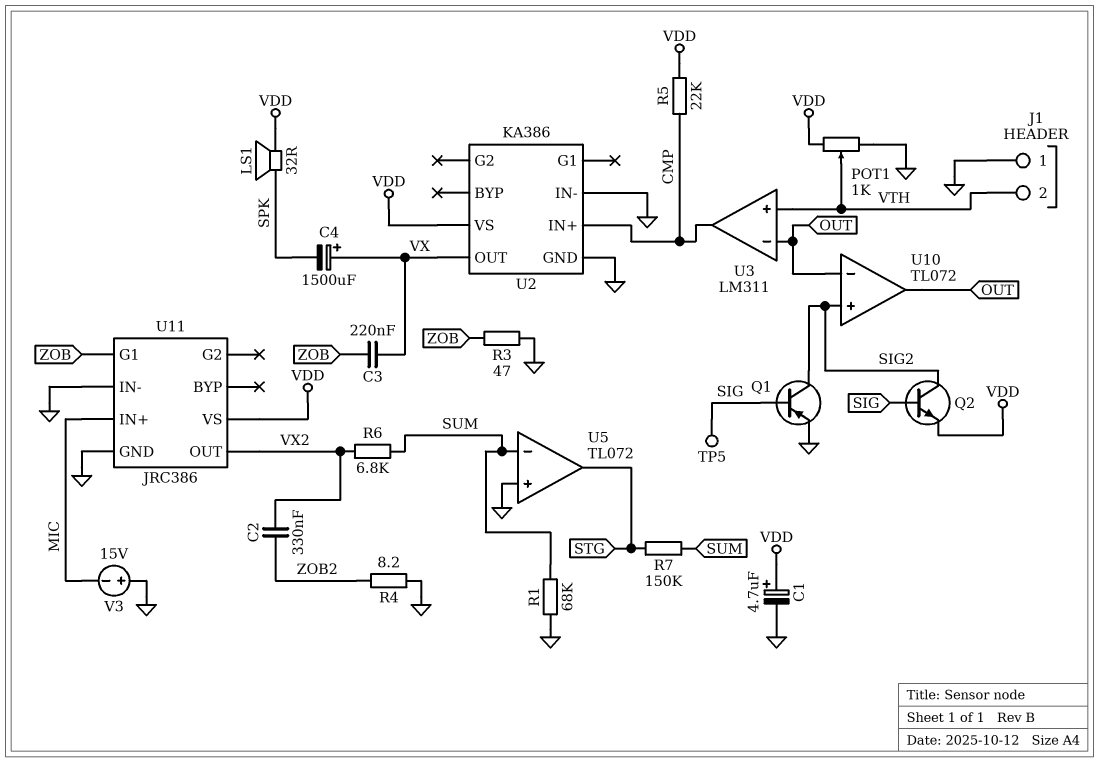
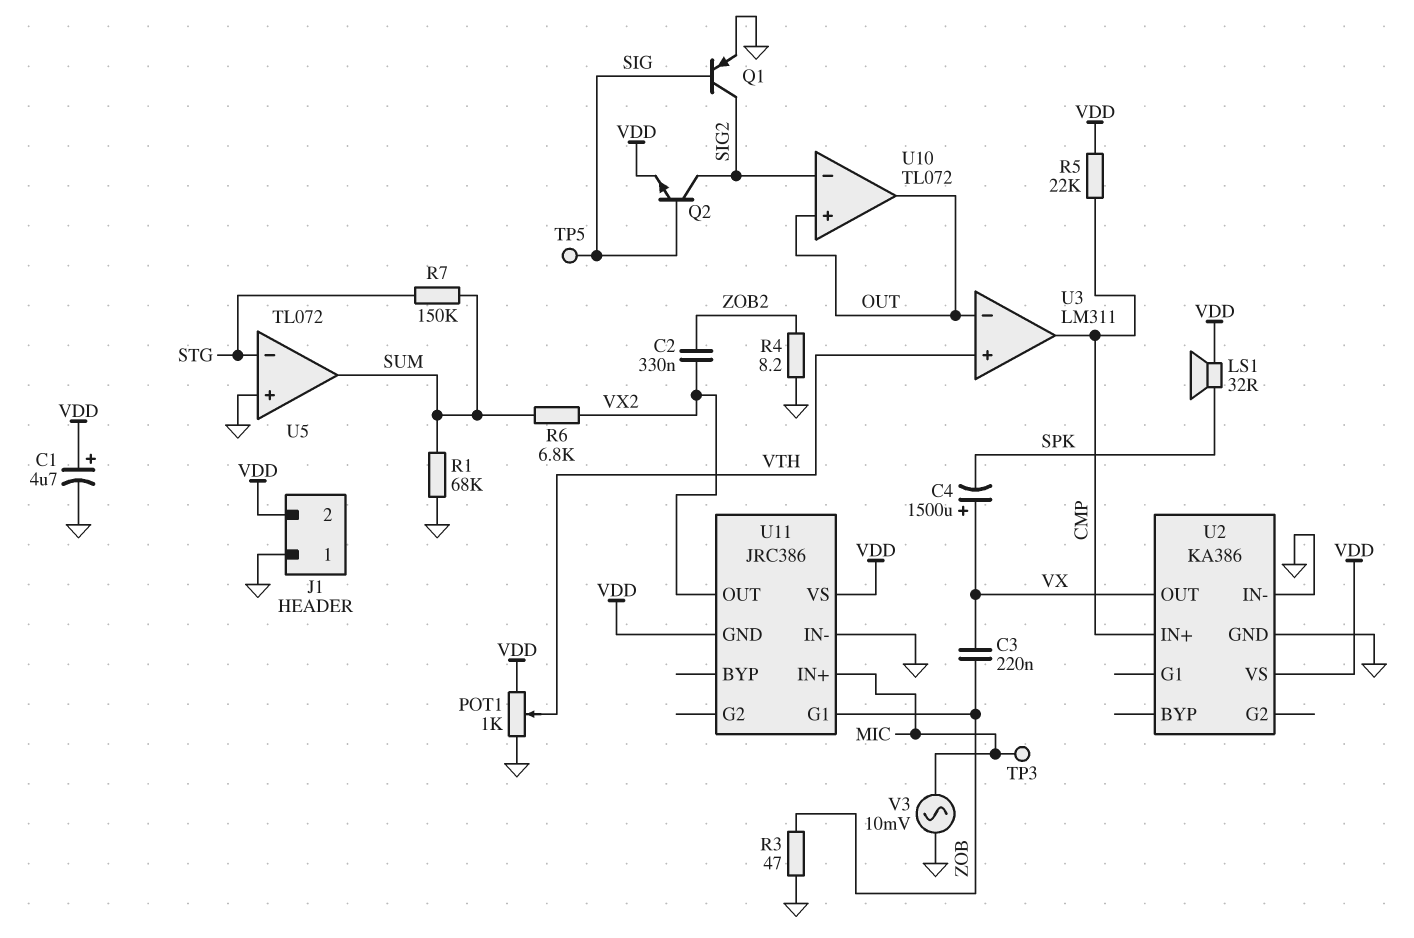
J1 pin 2: VTH -> VDD
TP3: none -> test point (MIC)
U5 pin in-: SUM -> STG
U5 pin out: STG -> SUM
U10 pin in+: SIG2 -> OUT
U10 pin in-: OUT -> SIG2
U11 pin GND: GND -> VDD
V3: 15V (plus GND, minus MIC) -> AC 10mV (GND, MIC)

